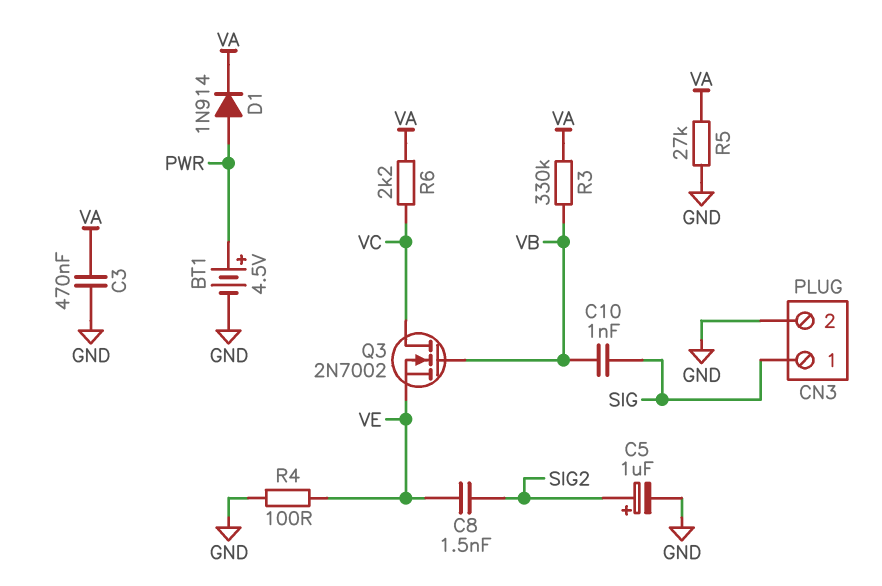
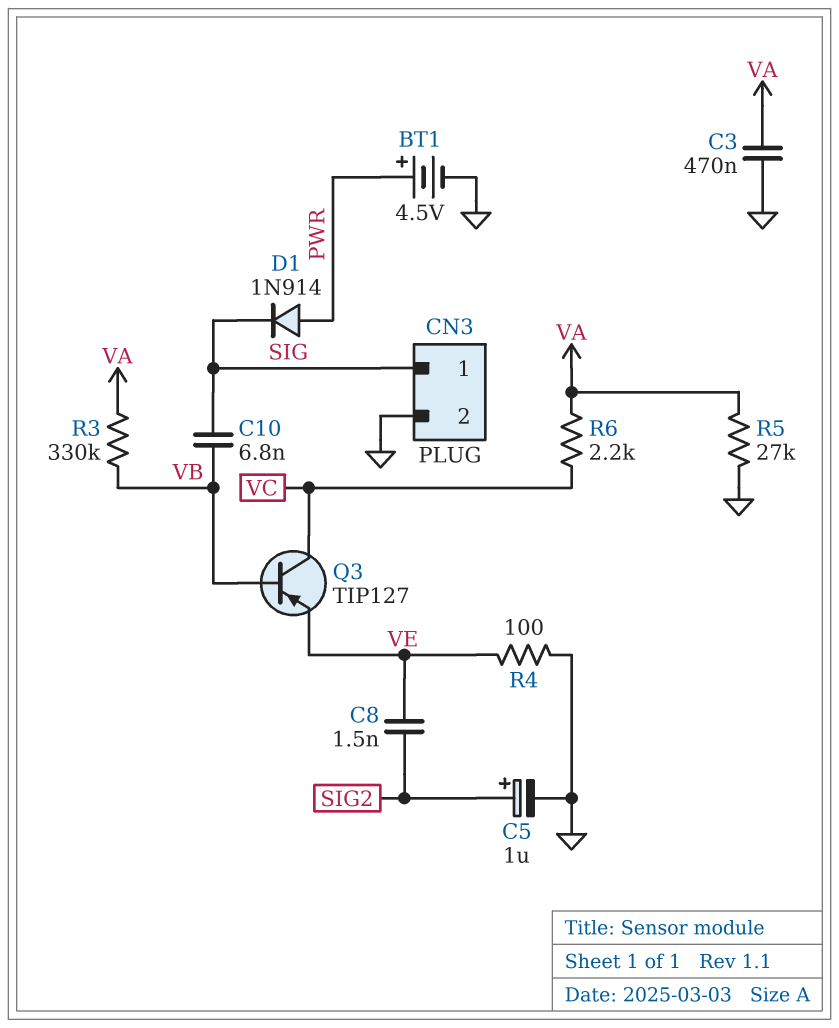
C10: 1nF (SIG, VB) -> 6.8nF (SIG, VB)
D1: diode 1N914 (A PWR, K VA) -> diode 1N914 (A PWR, K SIG)
Q3: NMOS 2N7002 (G VB, D VC, S VE) -> PNP TIP127 (B VB, C VC, E VE)

